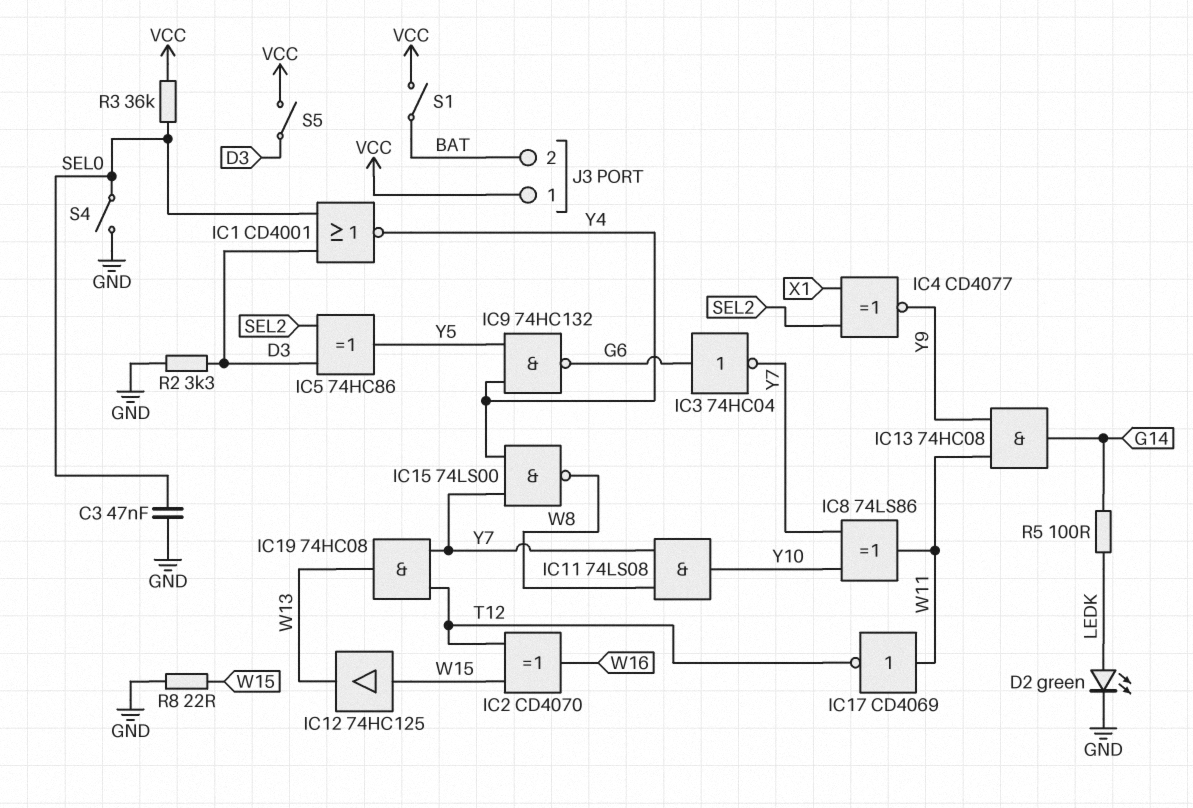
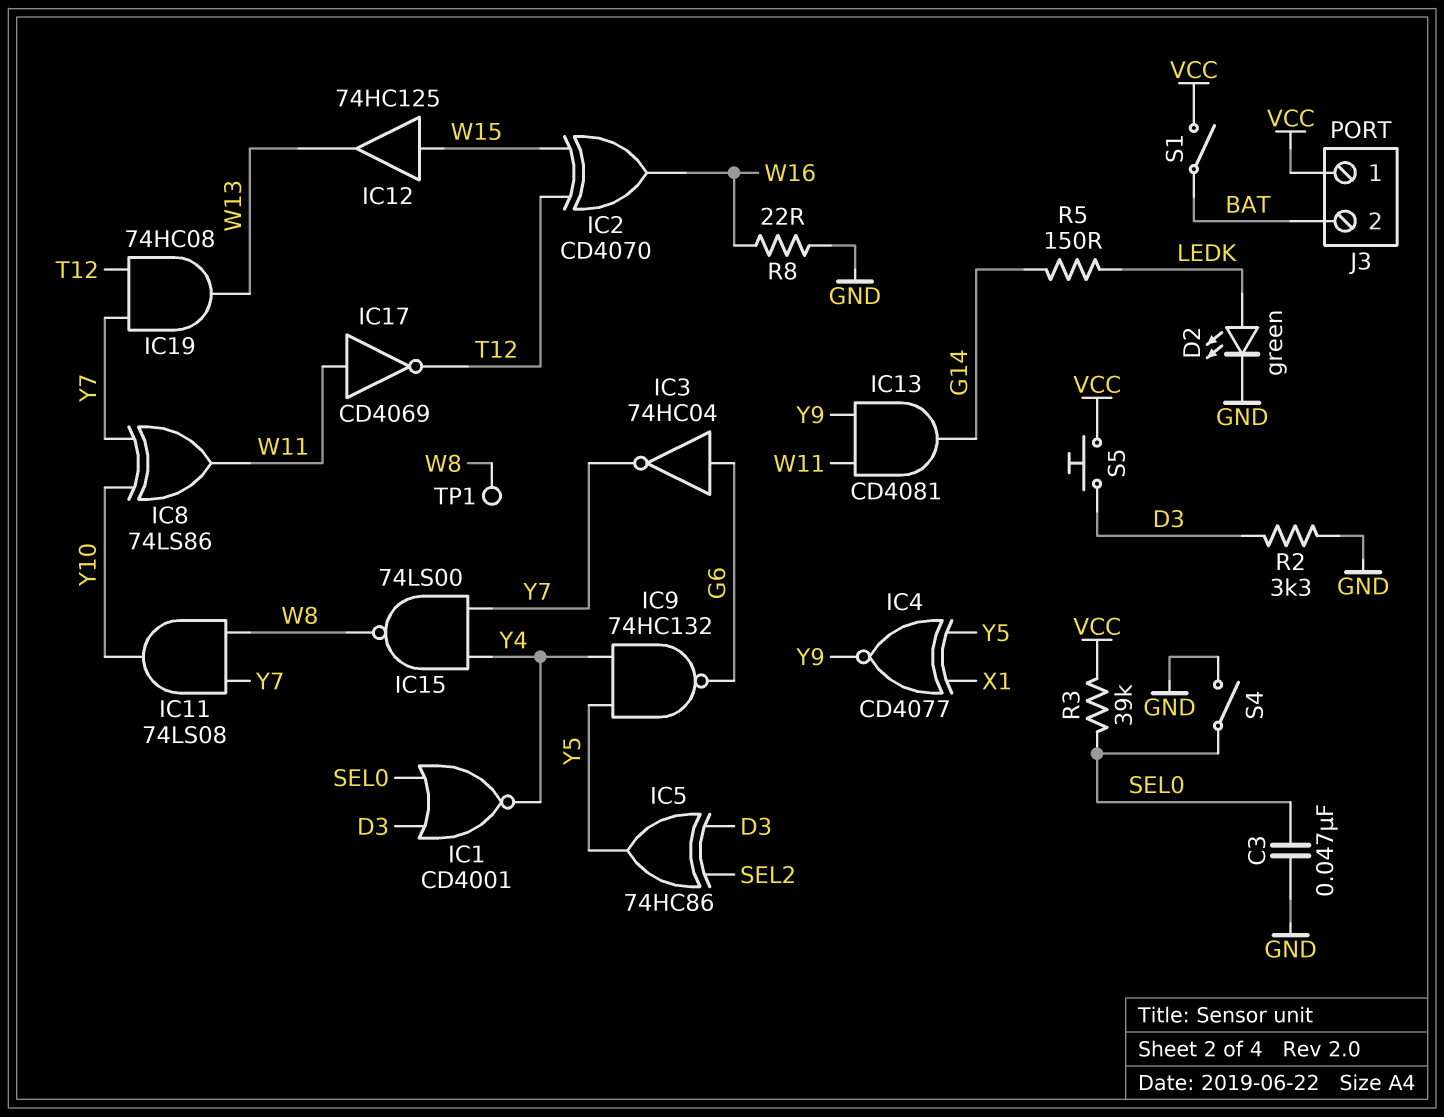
IC4: XNOR CD4077 (in SEL2, in X1, out Y9) -> XNOR CD4077 (in X1, in Y5, out Y9)
IC13: AND 74HC08 (in W11, in Y9, out G14) -> AND CD4081 (in W11, in Y9, out G14)
R3: 36k (SEL0, VCC) -> 39k (SEL0, VCC)
R5: 100 (G14, LEDK) -> 150 (G14, LEDK)
R8: 22 (GND, W15) -> 22 (GND, W16)
S5: switch (D3, VCC) -> button (D3, VCC)
TP1: none -> test point (W8)

